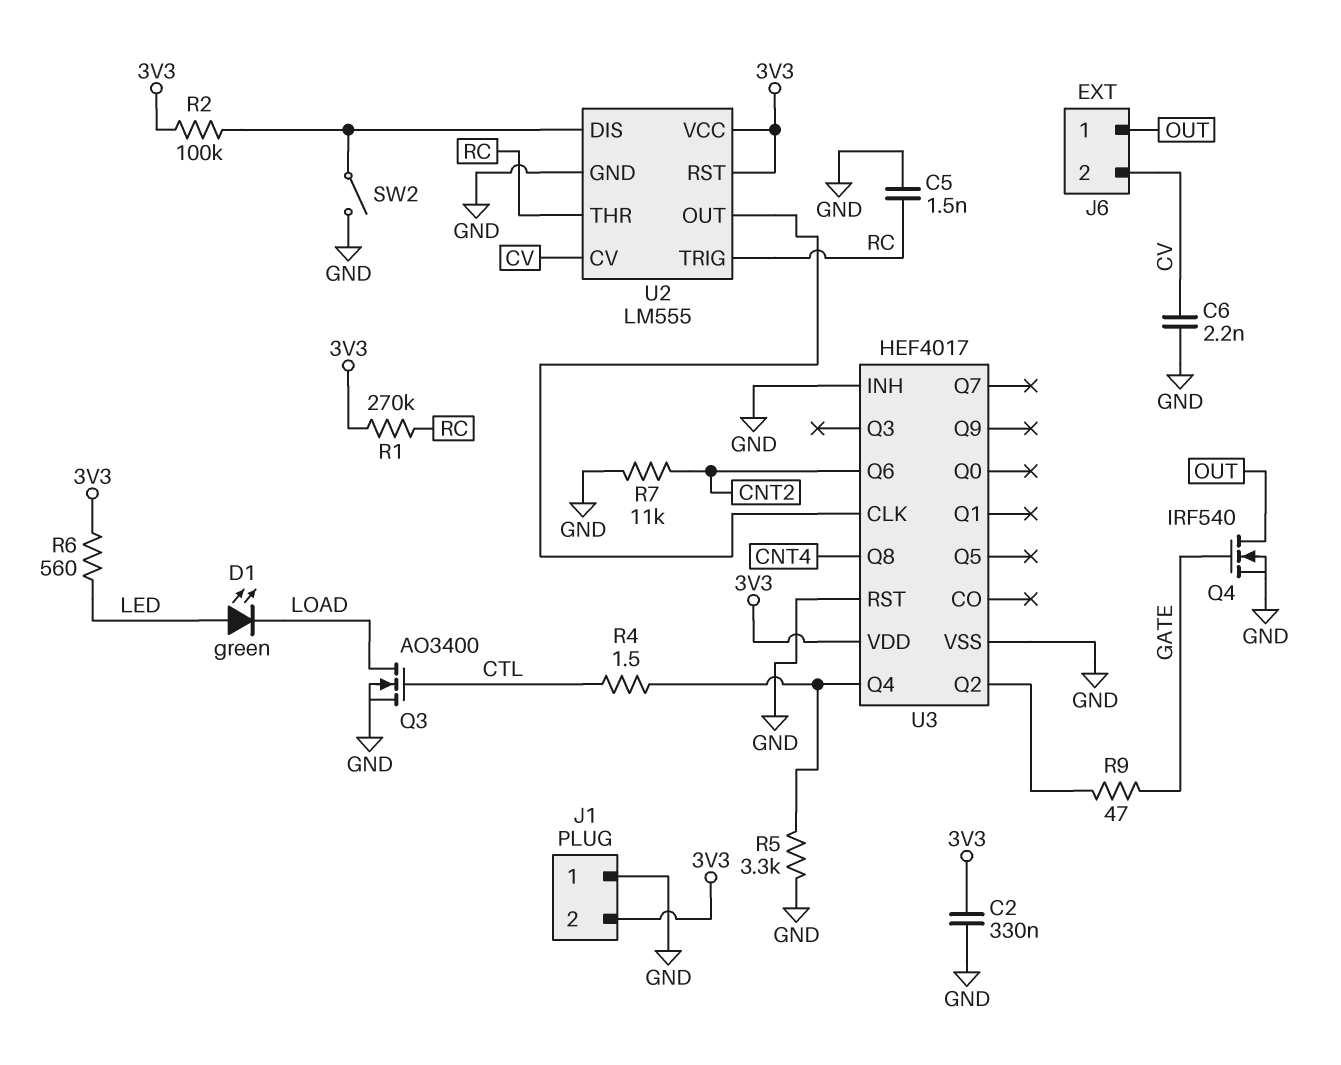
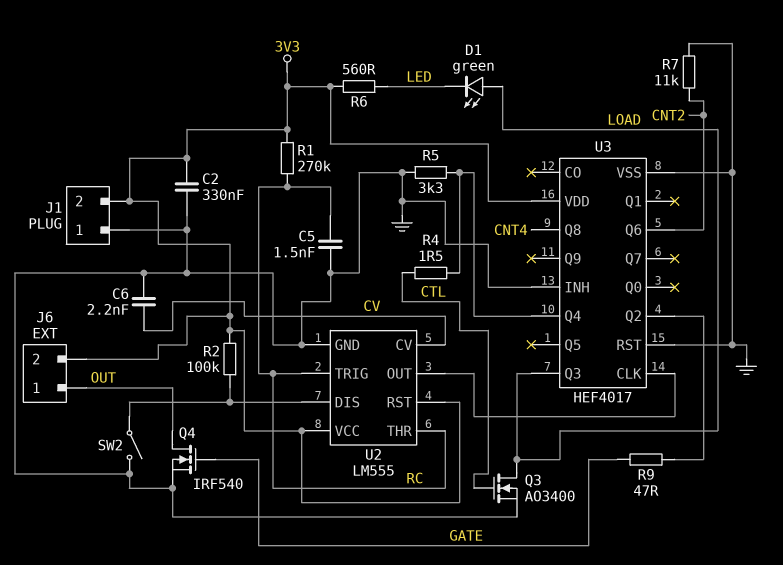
D1: LED green (A LED, K LOAD) -> LED green (A LOAD, K LED)
J6 pin 2: CV -> 3V3
U3 pin Q3: none -> LOAD

